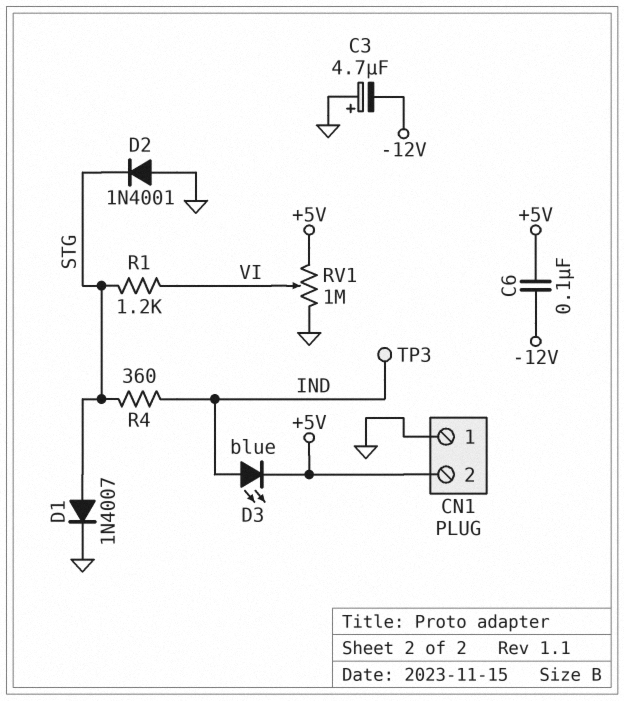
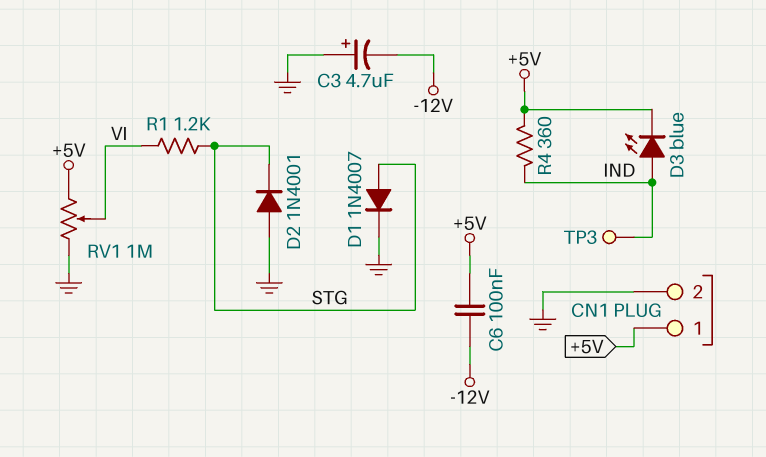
CN1 pin 1: GND -> +5V
CN1 pin 2: +5V -> GND
R4: 360 (IND, STG) -> 360 (+5V, IND)

